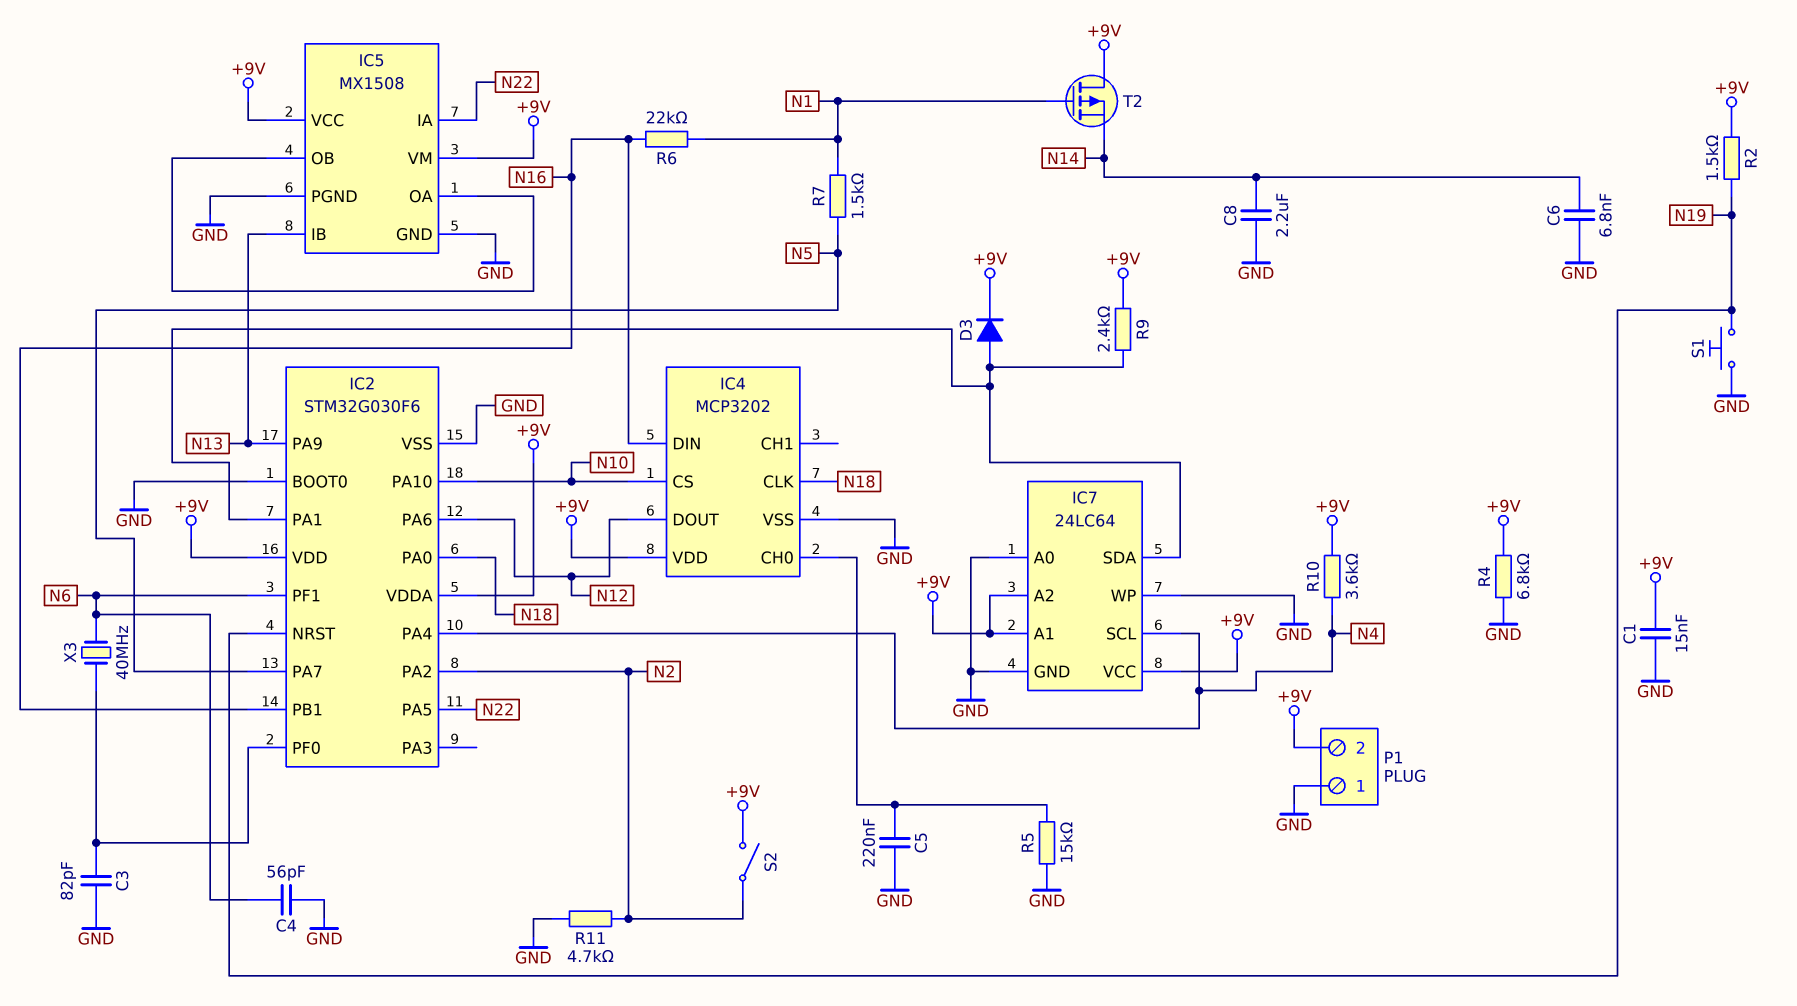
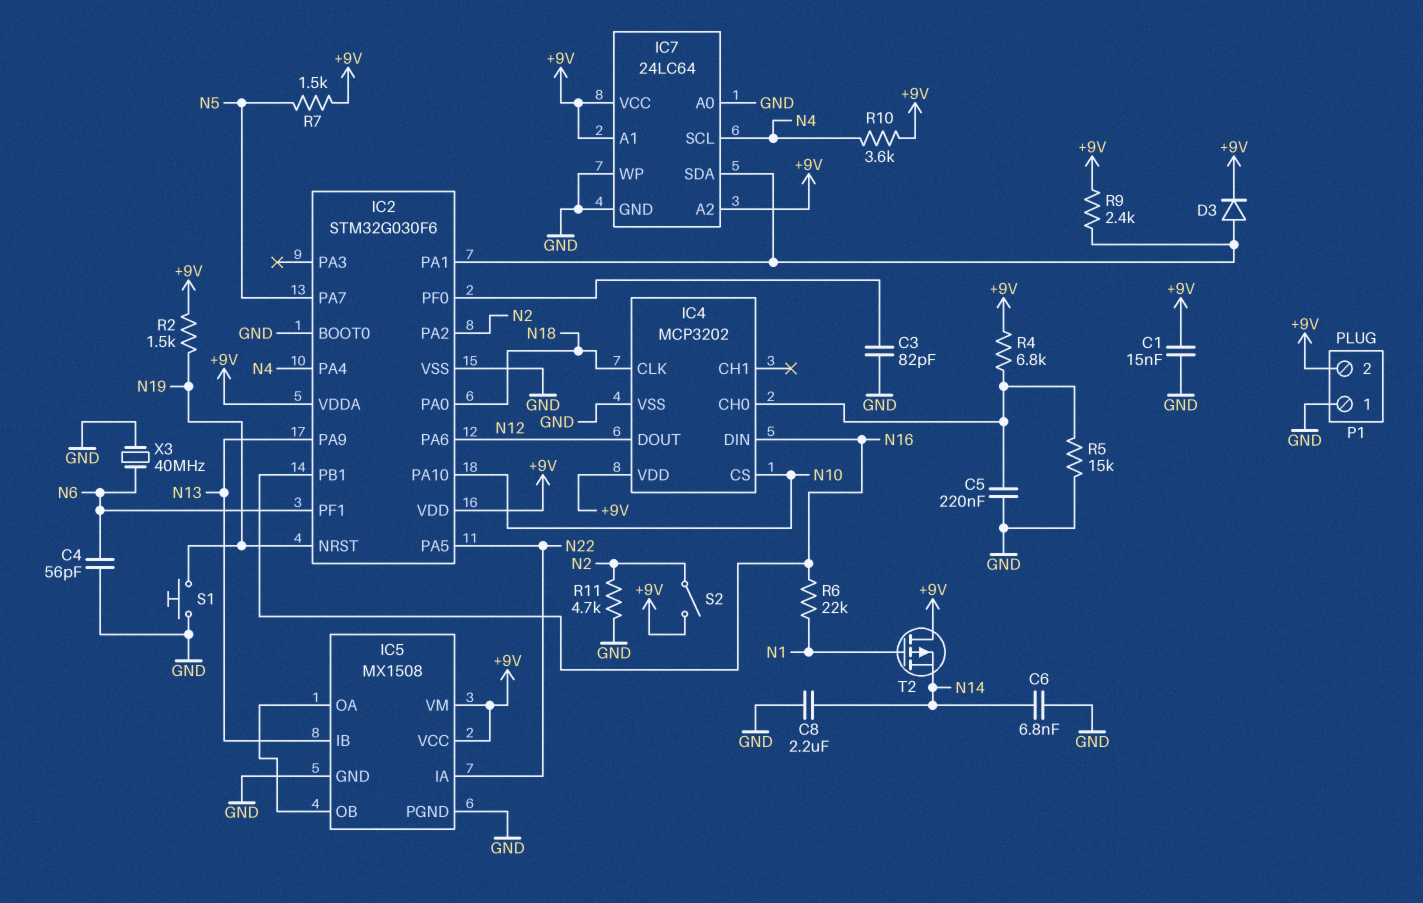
R4: 6.8k (+9V, GND) -> 6.8k (+9V, IC4/CH0)
R7: 1.5k (N1, N5) -> 1.5k (+9V, N5)
X3: 40MHz (IC2/PF0, N6) -> 40MHz (GND, N6)

